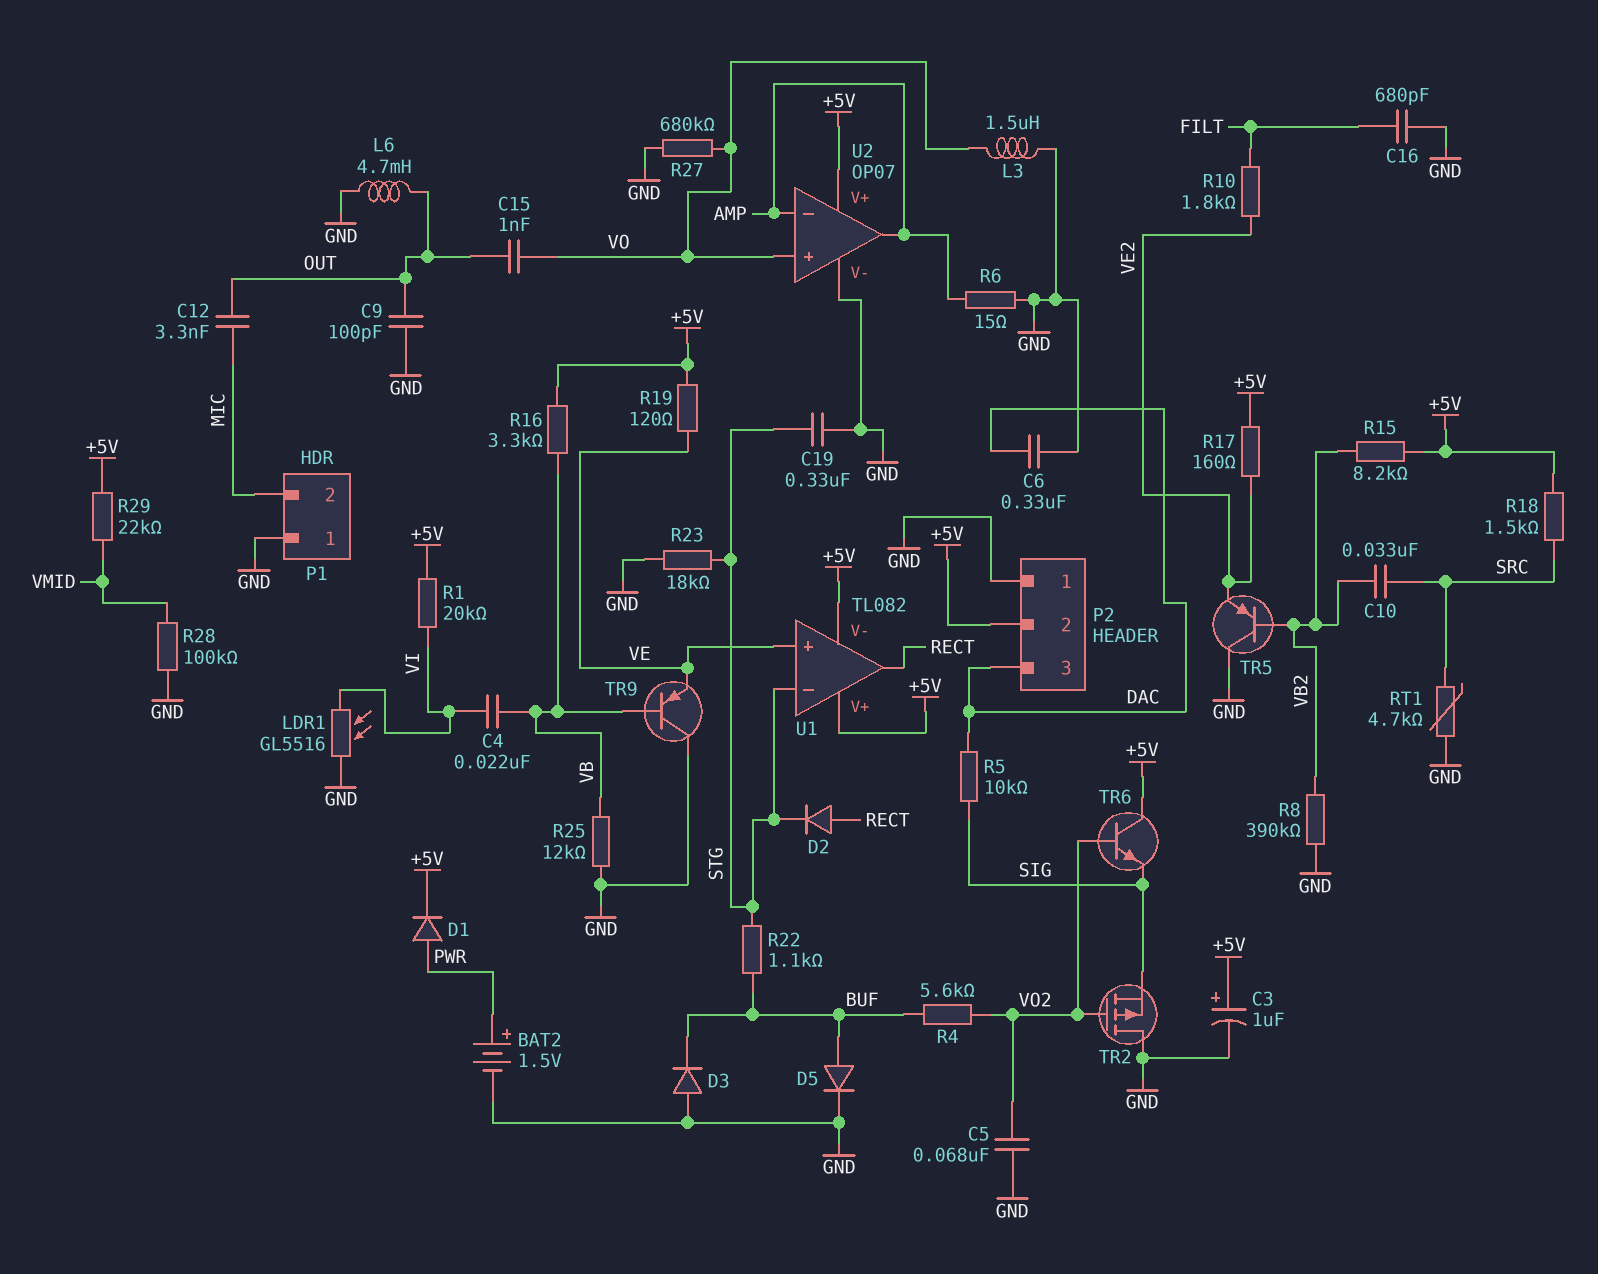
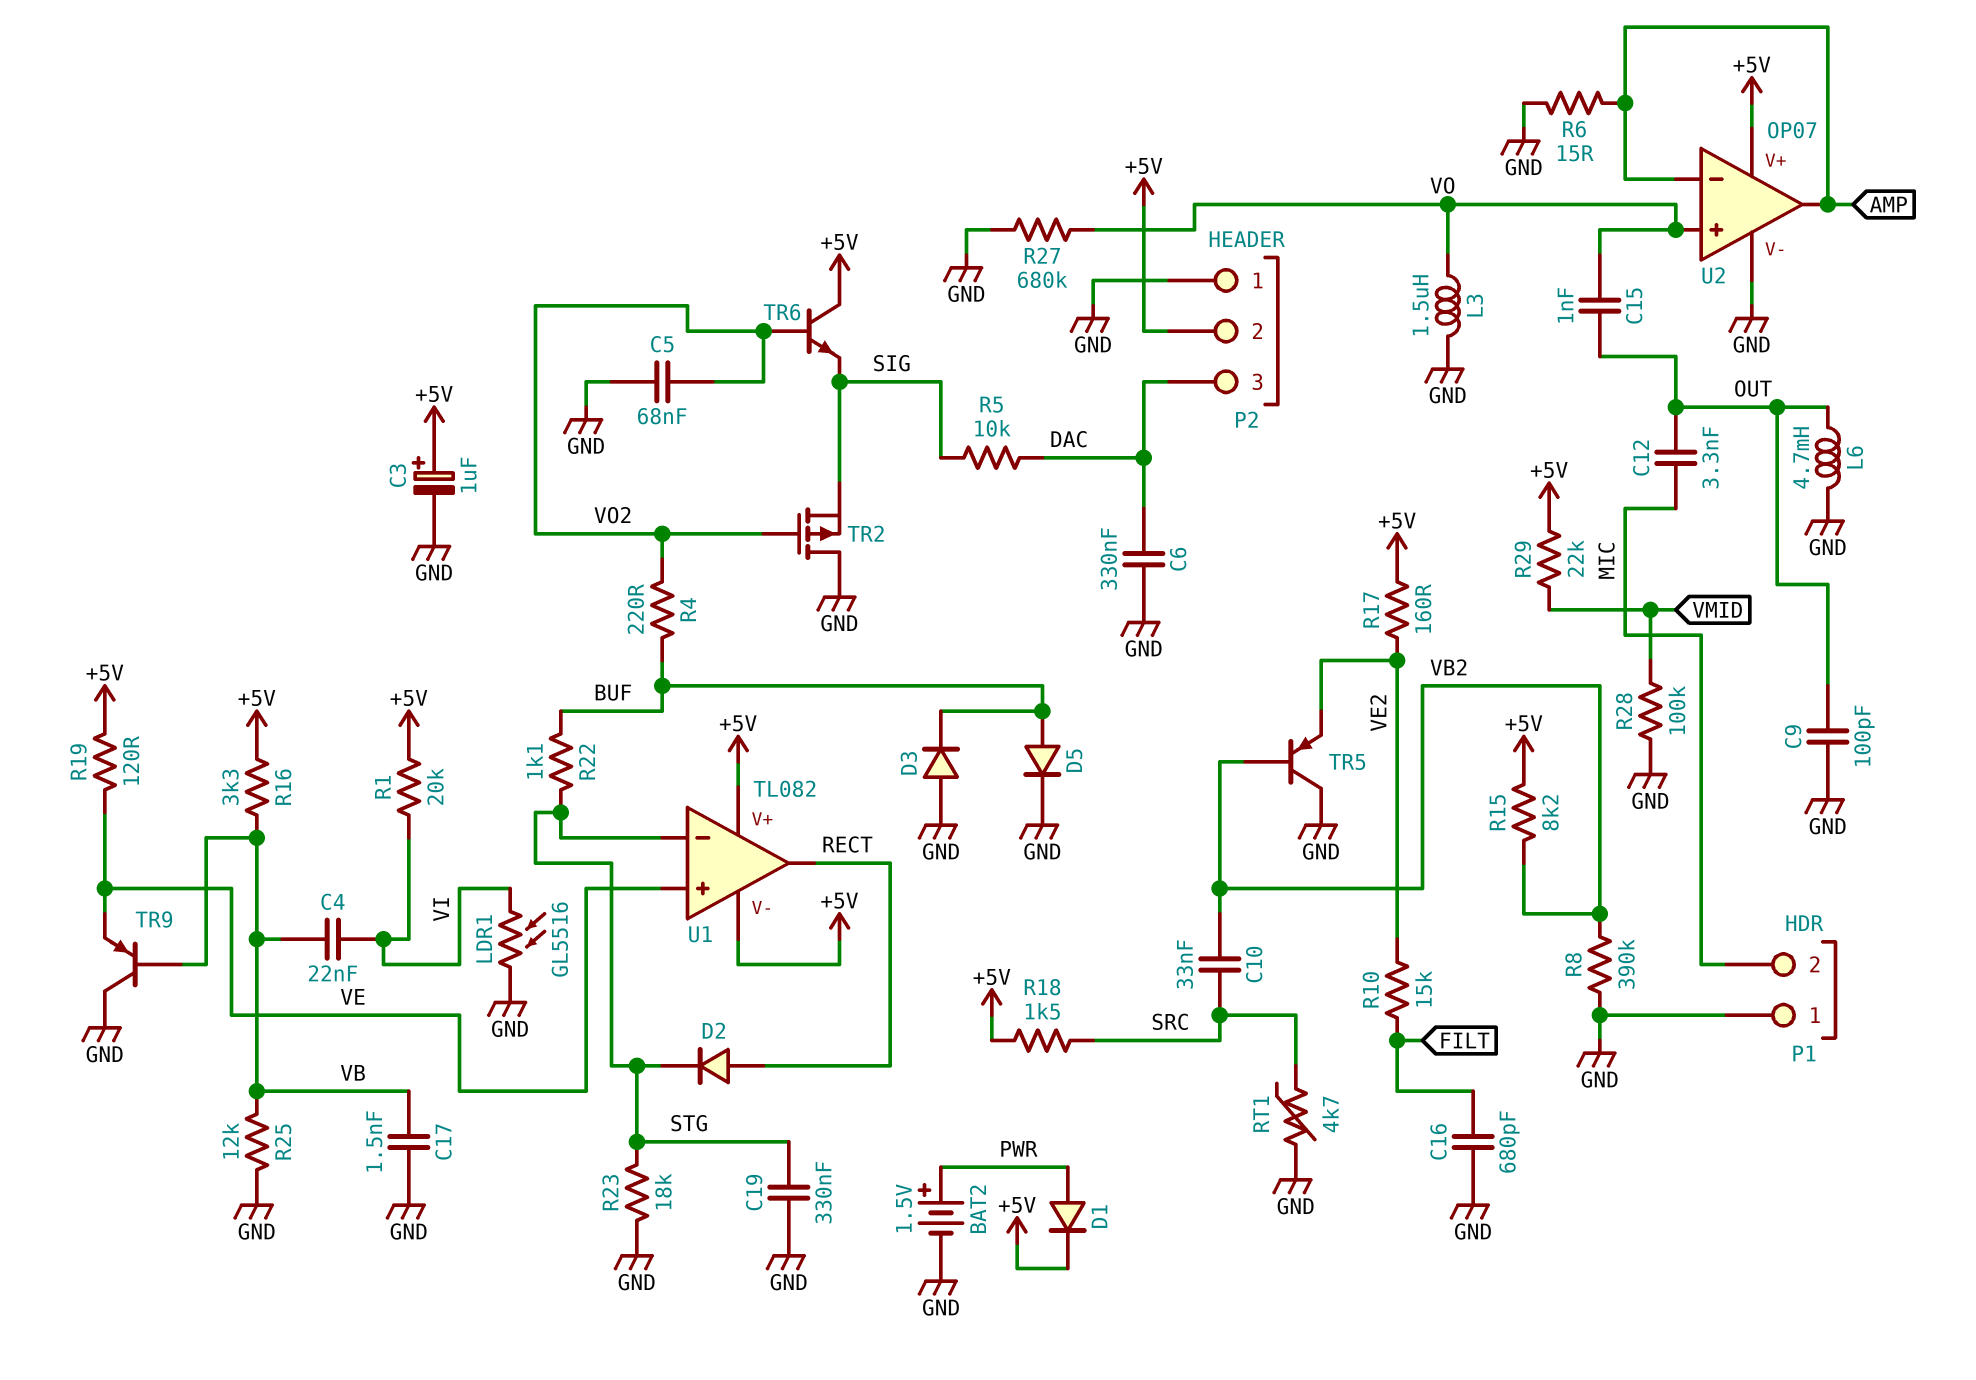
C17: none -> 1.5nF (GND, VB)
R4: 5.6k (BUF, VO2) -> 220 (BUF, VO2)
R10: 1.8k (FILT, VE2) -> 15k (FILT, VE2)

